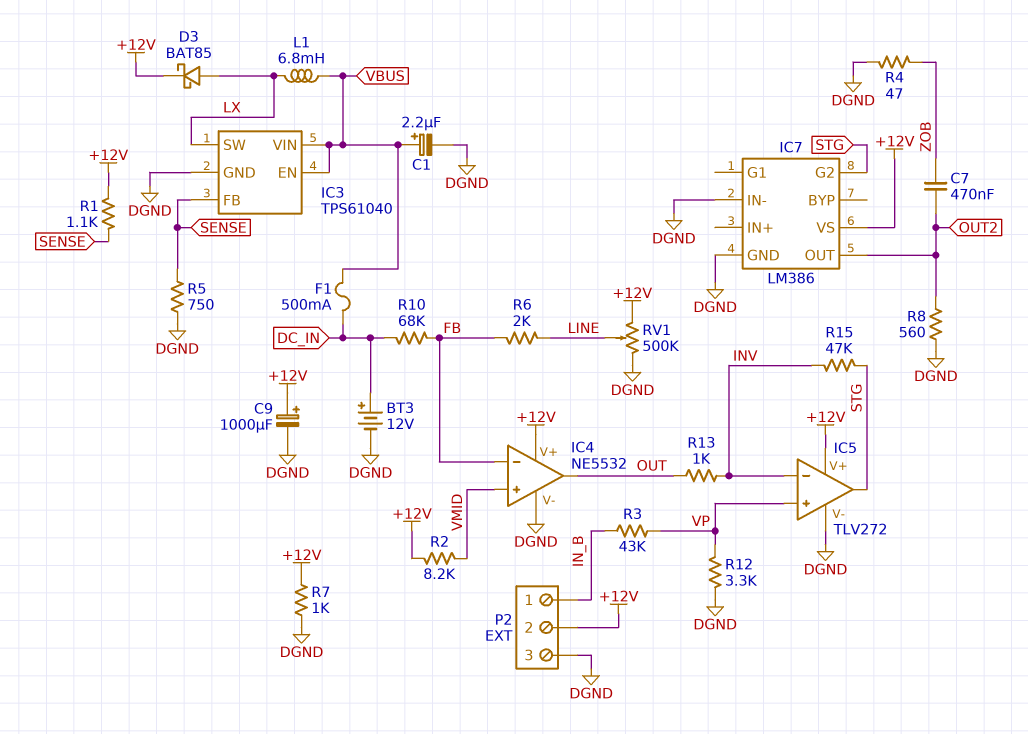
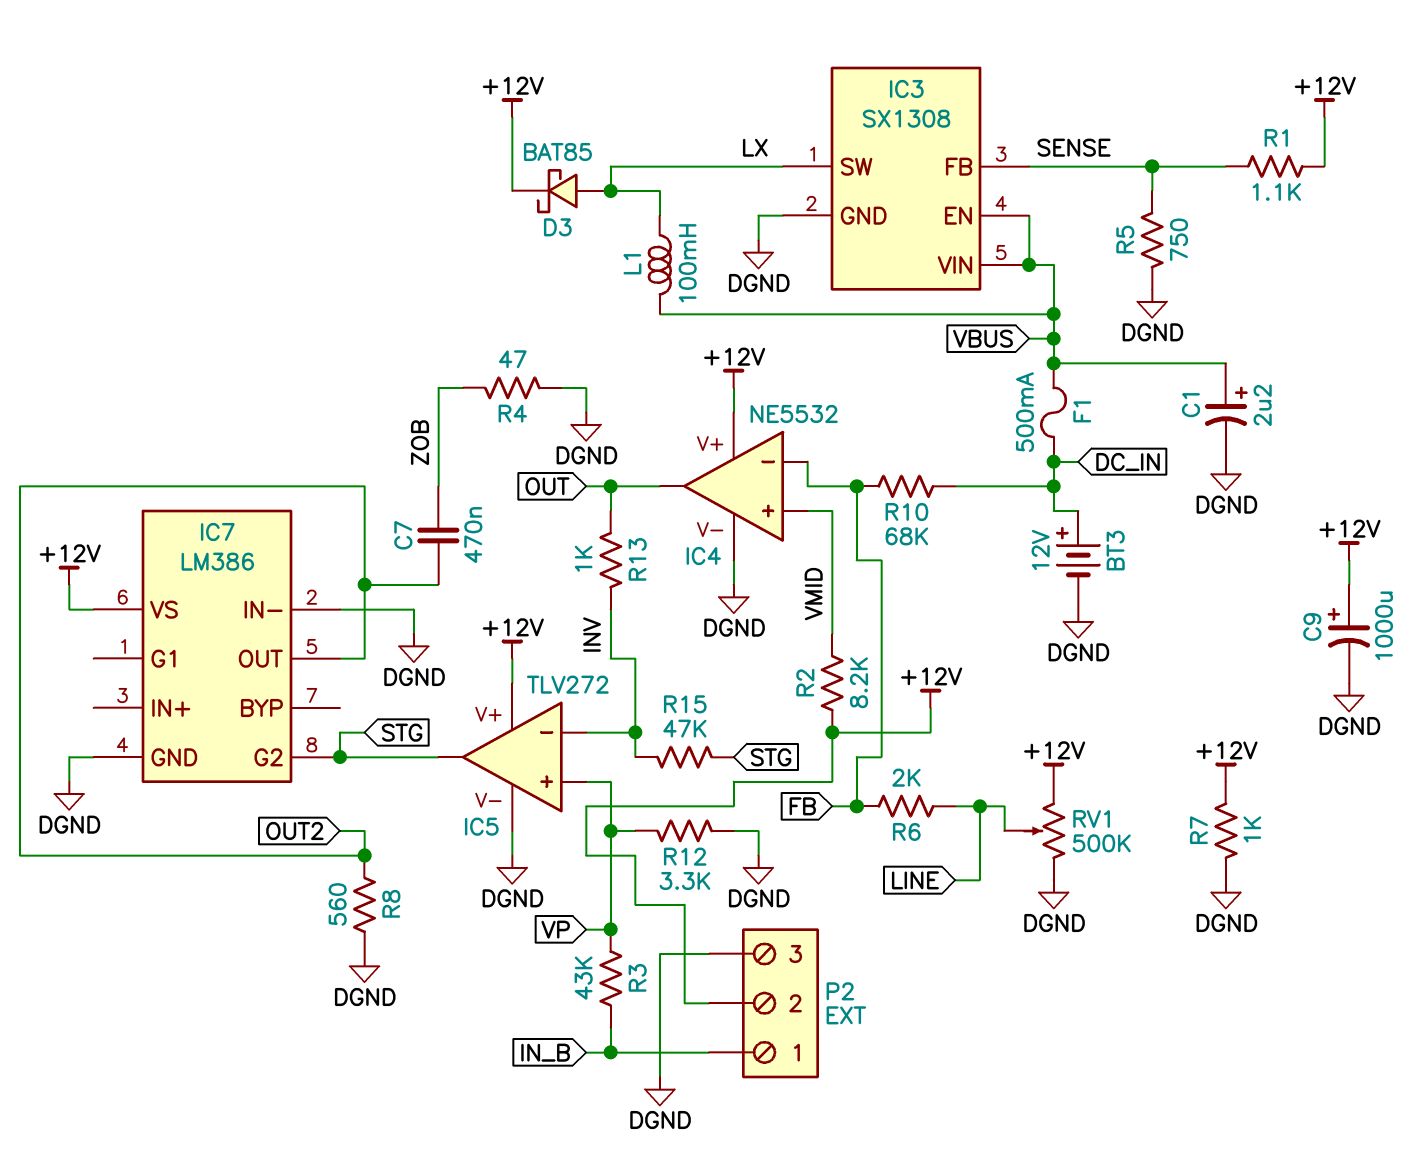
IC3: TPS61040 -> SX1308
L1: 6.8mH (LX, VBUS) -> 100mH (LX, VBUS)

